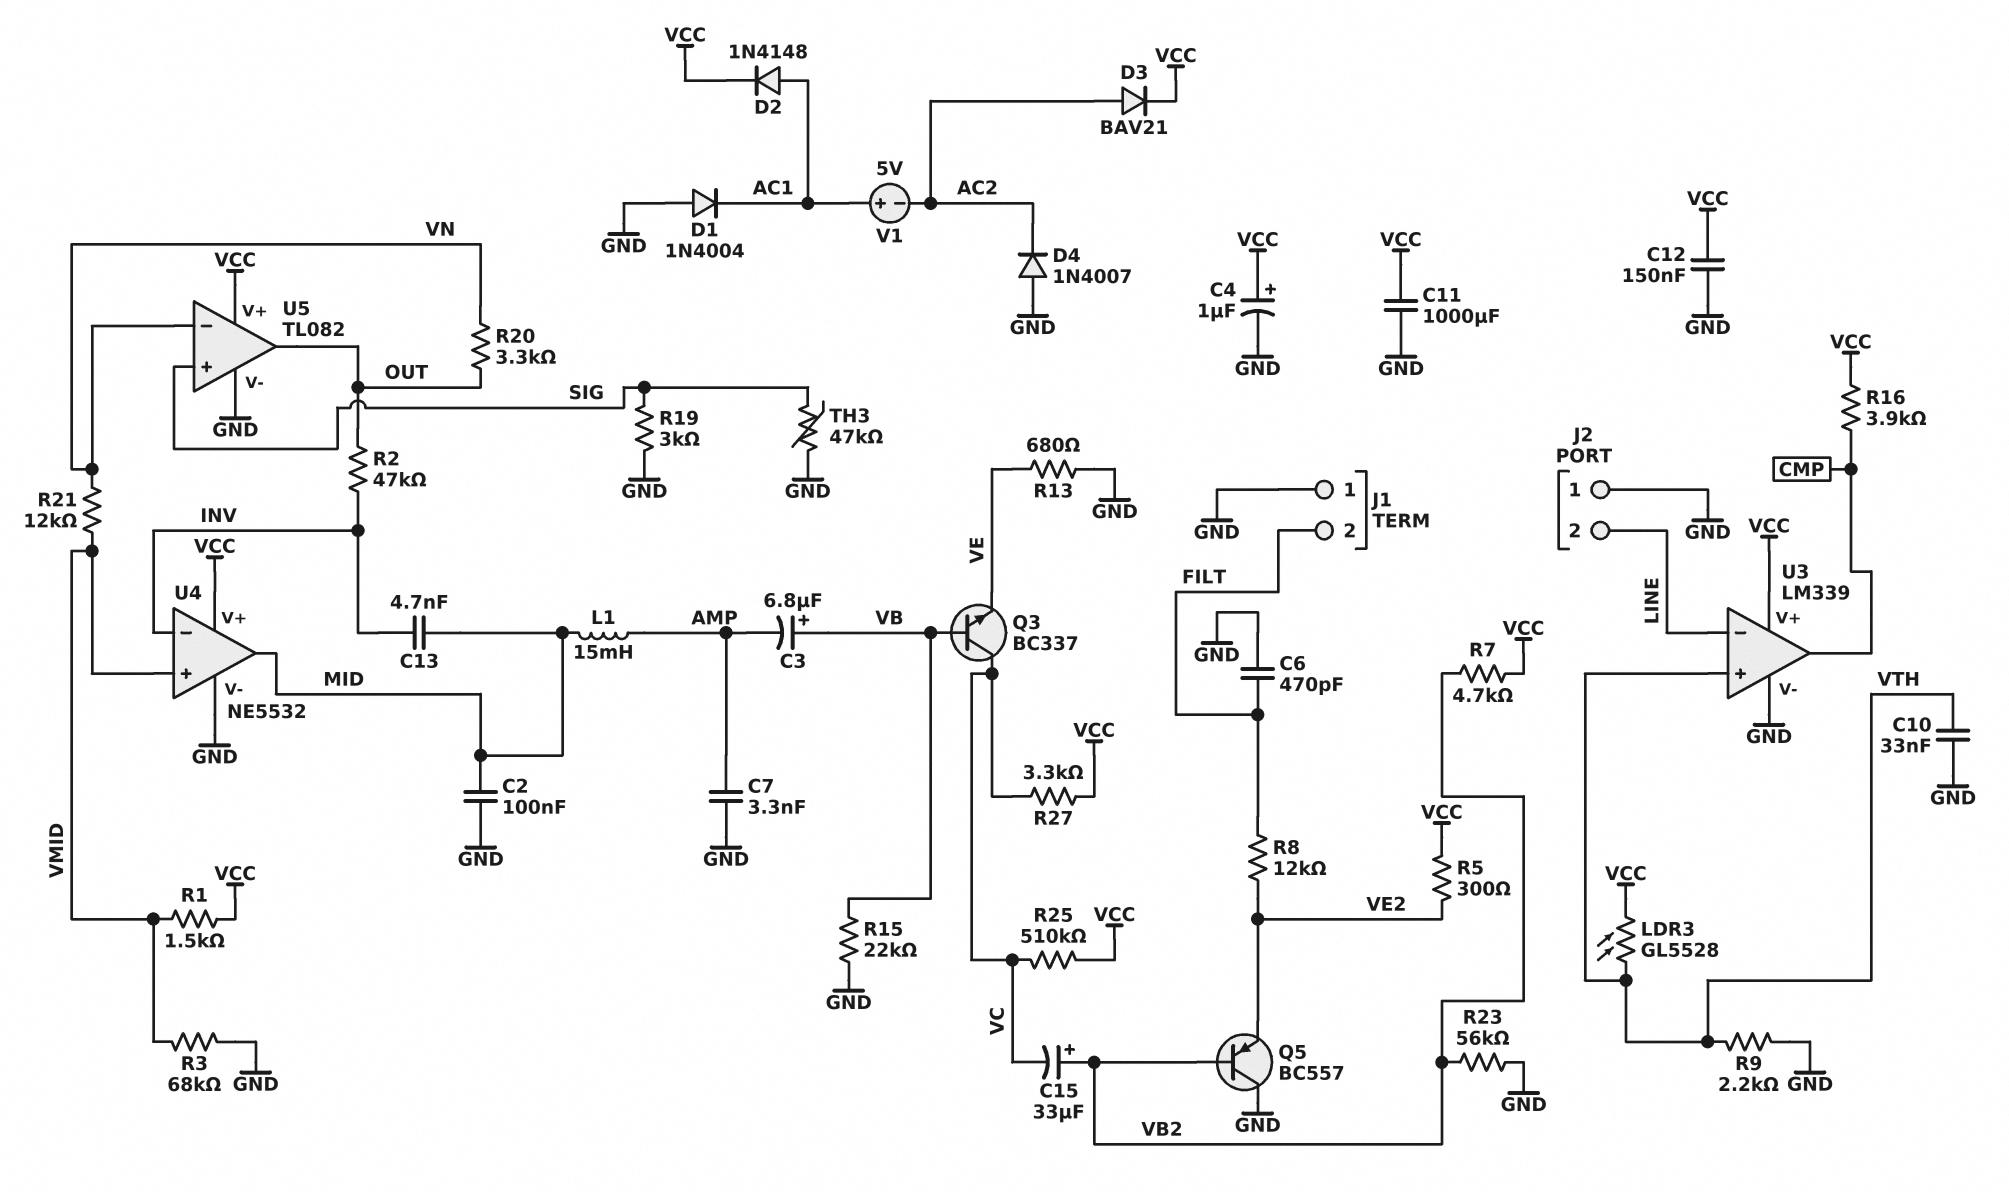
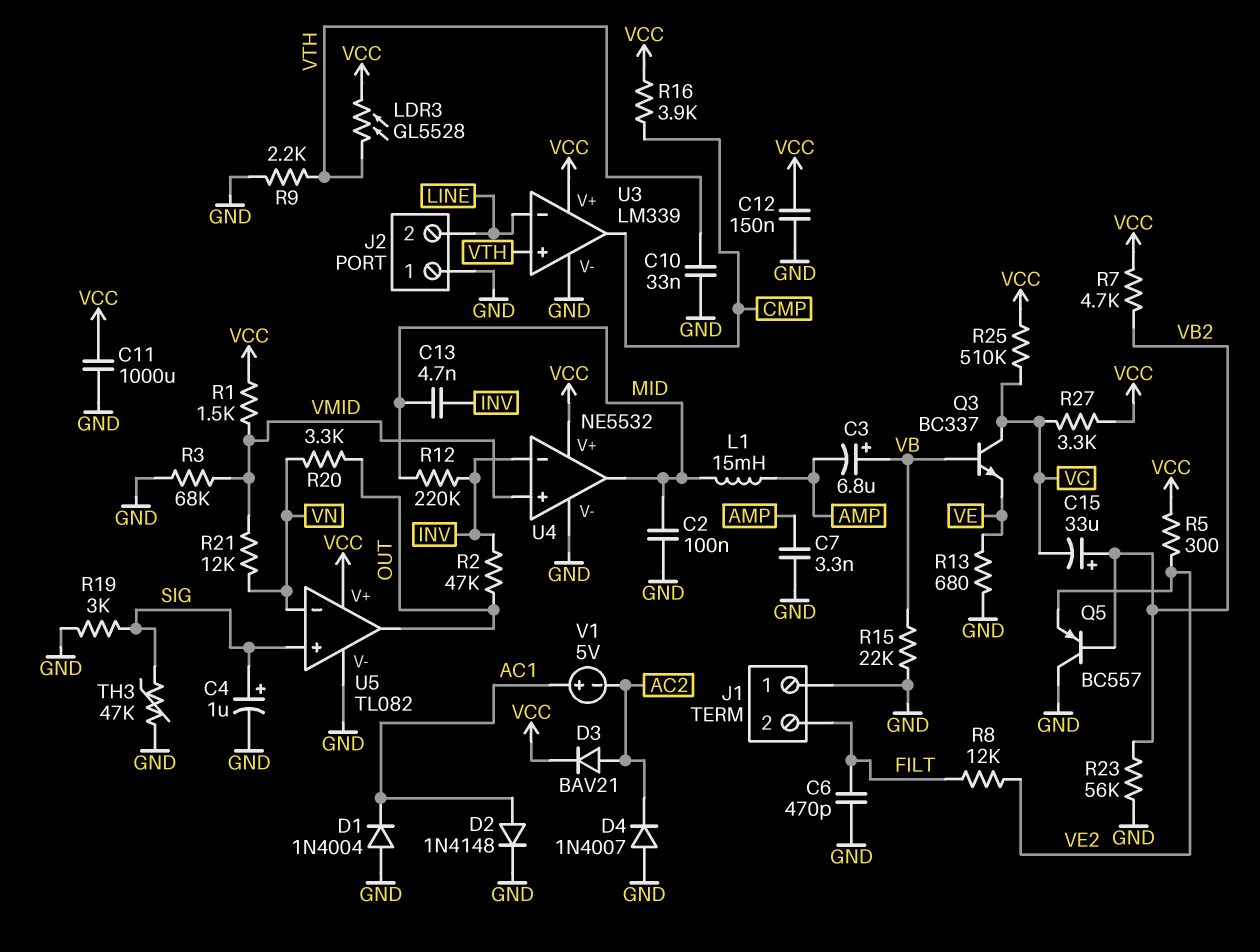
C4: 1uF (plus VCC, minus GND) -> 1uF (plus SIG, minus GND)
D2: diode 1N4148 (A AC1, K VCC) -> diode 1N4148 (A AC1, K GND)
R12: none -> 220k (INV, MID)

